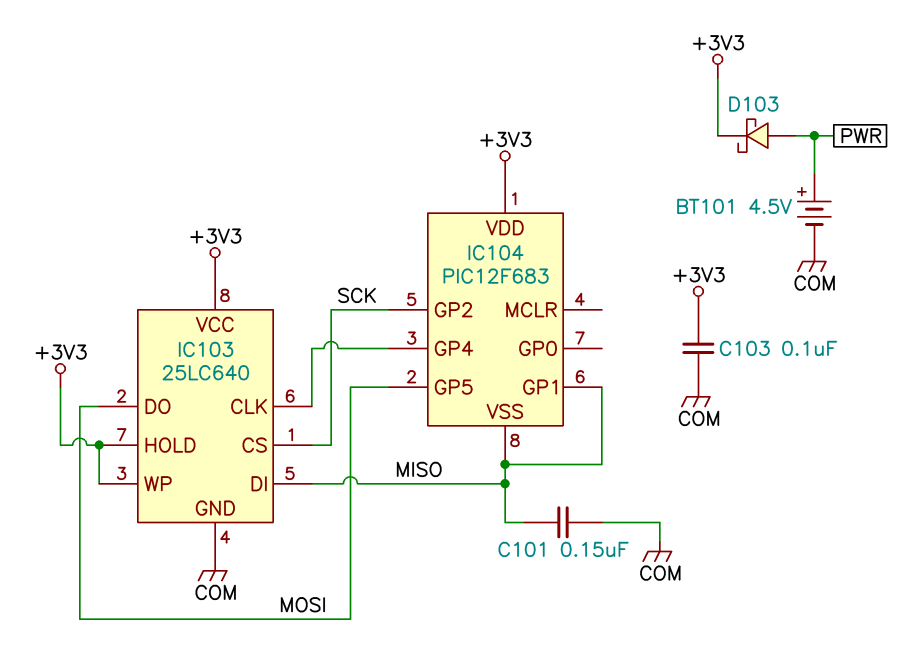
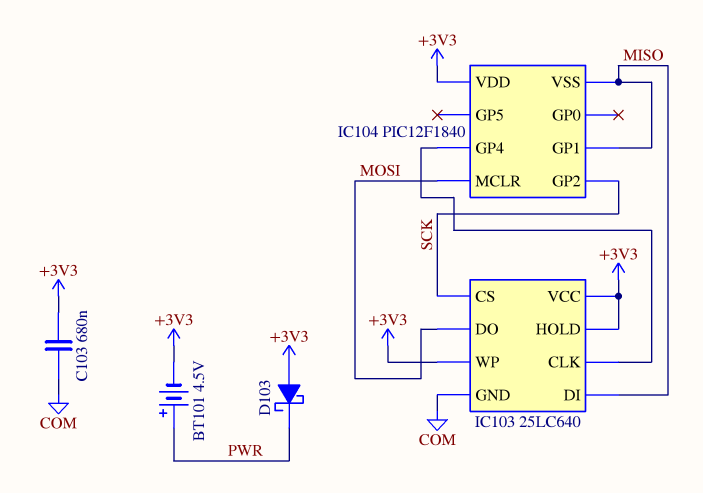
BT101: 4.5V (plus PWR, minus COM) -> 4.5V (plus PWR, minus +3V3)
C101: 150nF (COM, MISO) -> none
C103: 100nF (+3V3, COM) -> 680nF (+3V3, COM)
D103: schottky (A PWR, K +3V3) -> schottky (A +3V3, K PWR)
IC104: PIC12F683 -> PIC12F1840
IC104 pin GP5: MOSI -> none
IC104 pin MCLR: none -> MOSI

